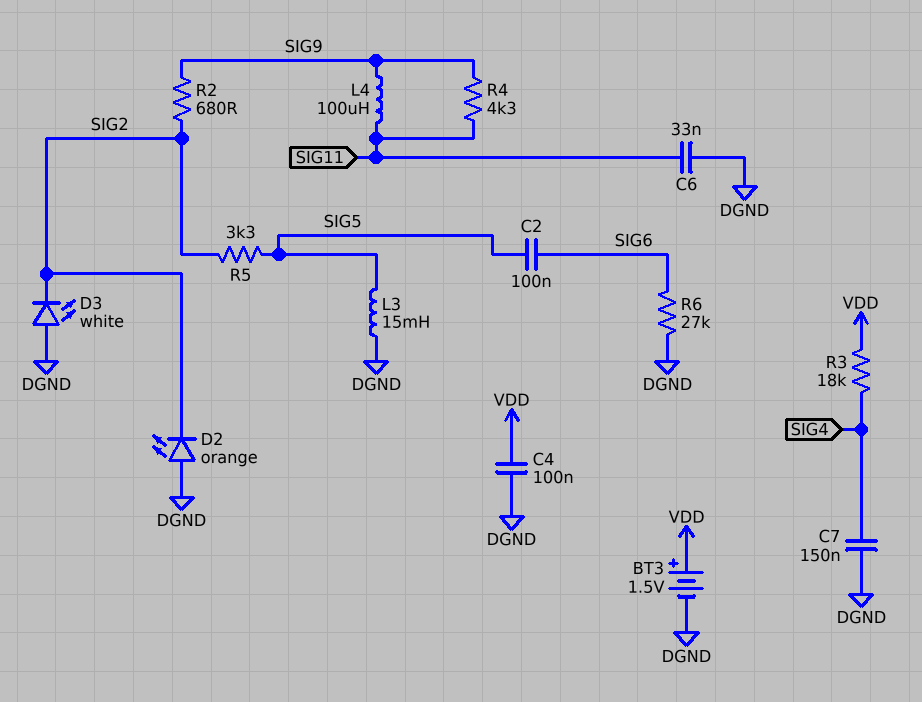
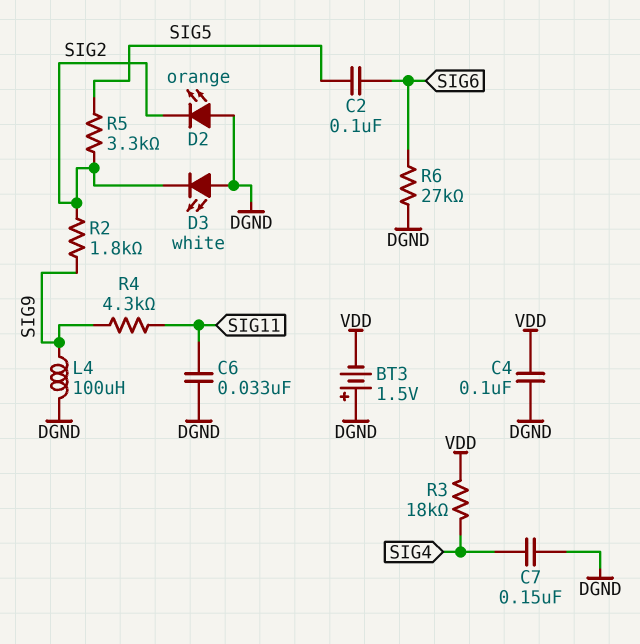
BT3: 1.5V (plus VDD, minus DGND) -> 1.5V (plus DGND, minus VDD)
L3: 15mH (DGND, SIG5) -> none
L4: 100uH (SIG9, SIG11) -> 100uH (DGND, SIG9)
R2: 680 (SIG2, SIG9) -> 1.8k (SIG2, SIG9)

